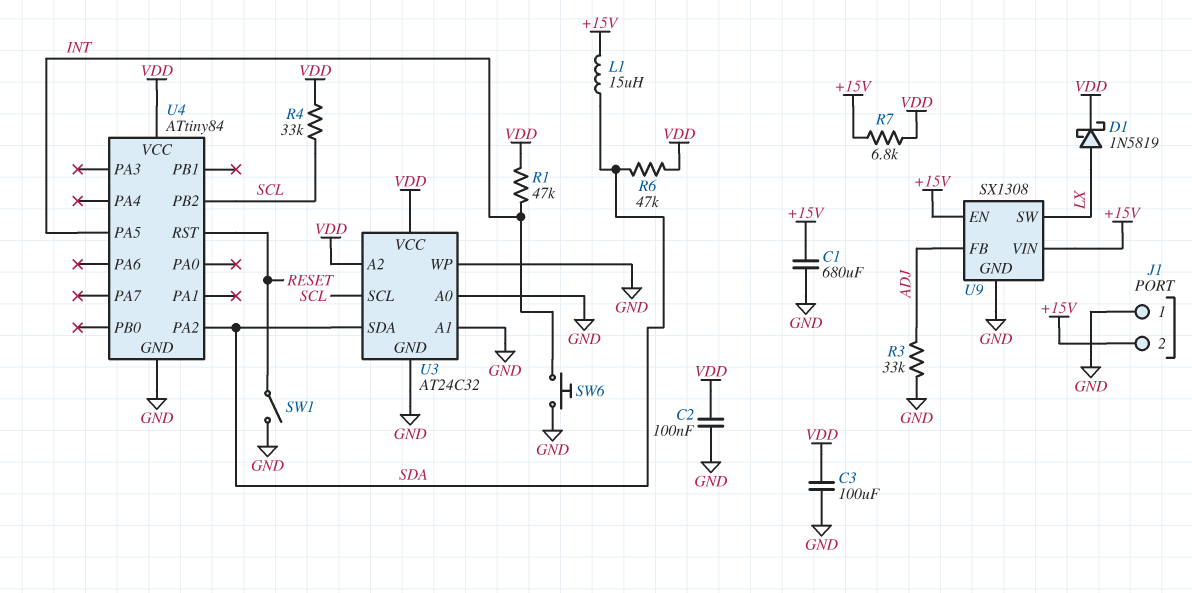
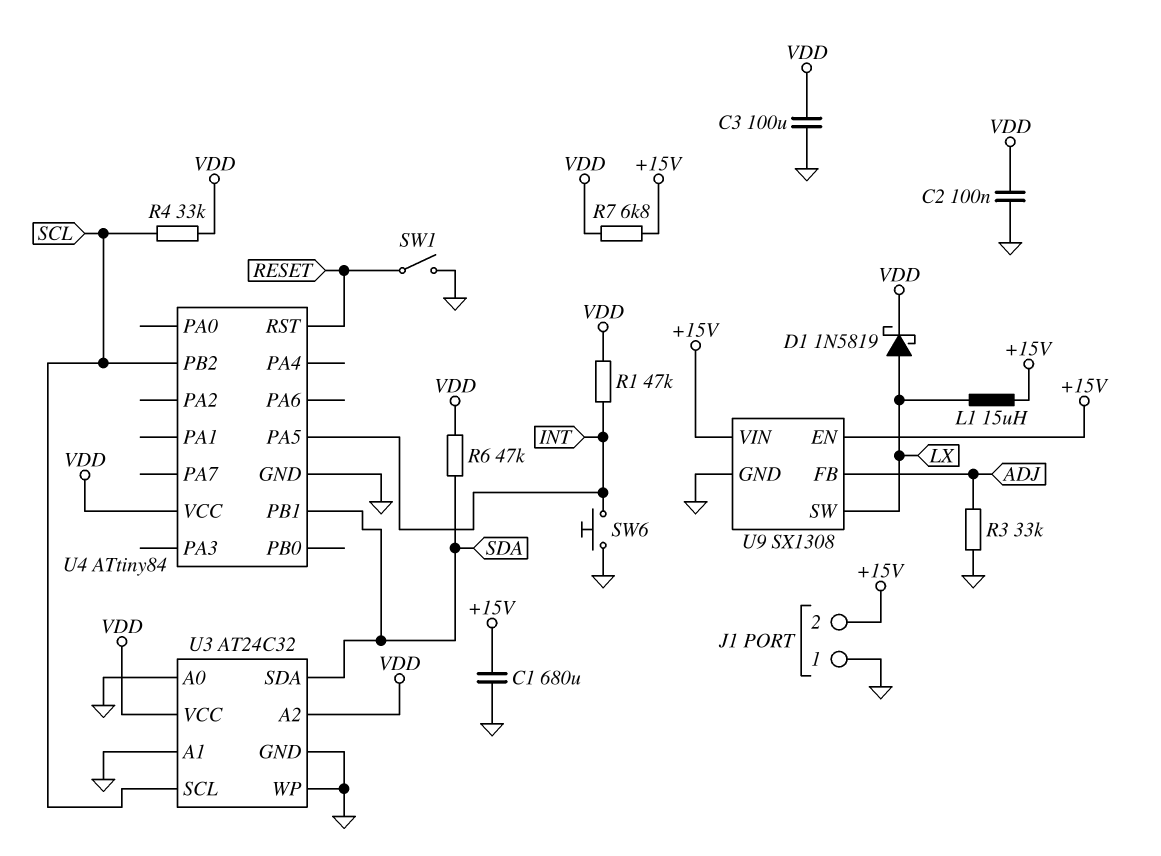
L1: 15uH (+15V, SDA) -> 15uH (+15V, LX)
U4 pin PA2: SDA -> none
U4 pin PB1: none -> SDA

